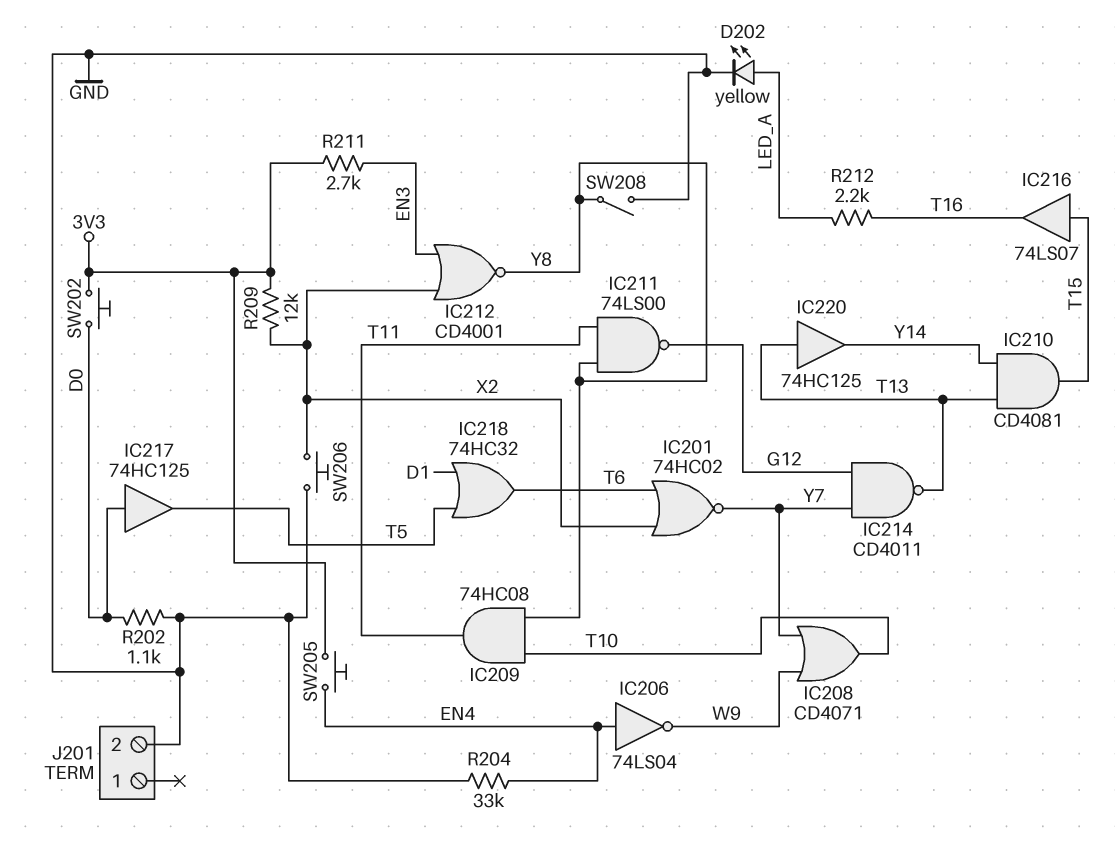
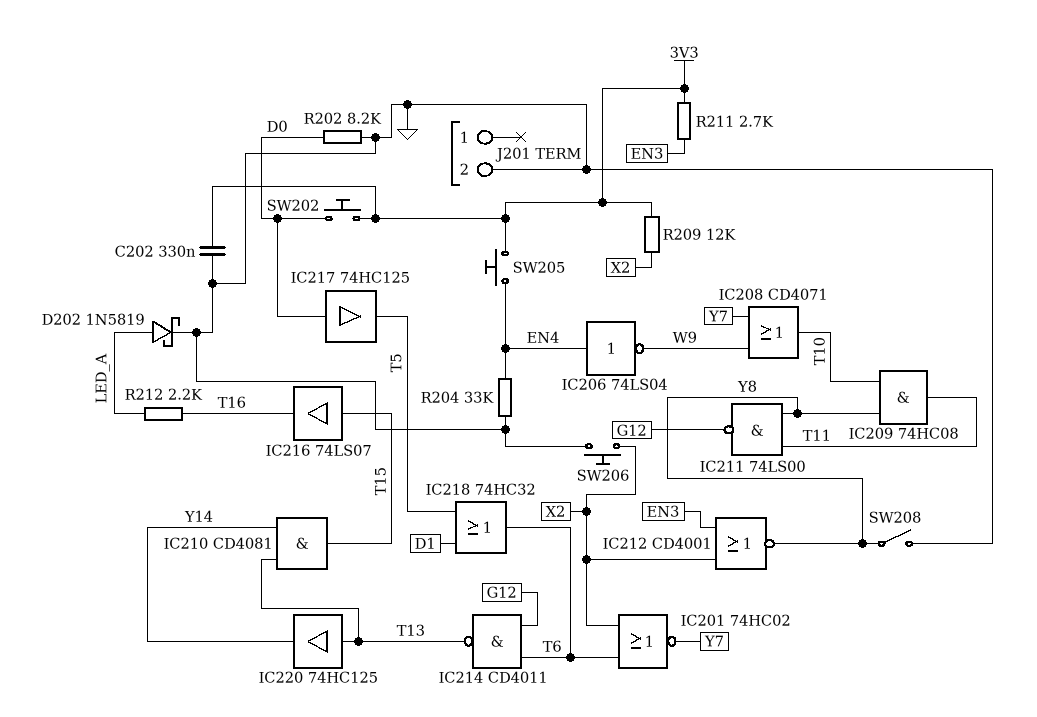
C202: none -> 330nF (3V3, GND)
D202: LED yellow (A LED_A, K GND) -> schottky 1N5819 (A LED_A, K GND)
IC214: NAND CD4011 (in G12, in Y7, out T13) -> NAND CD4011 (in G12, in T6, out T13)
R202: 1.1k (D0, GND) -> 8.2k (D0, GND)

